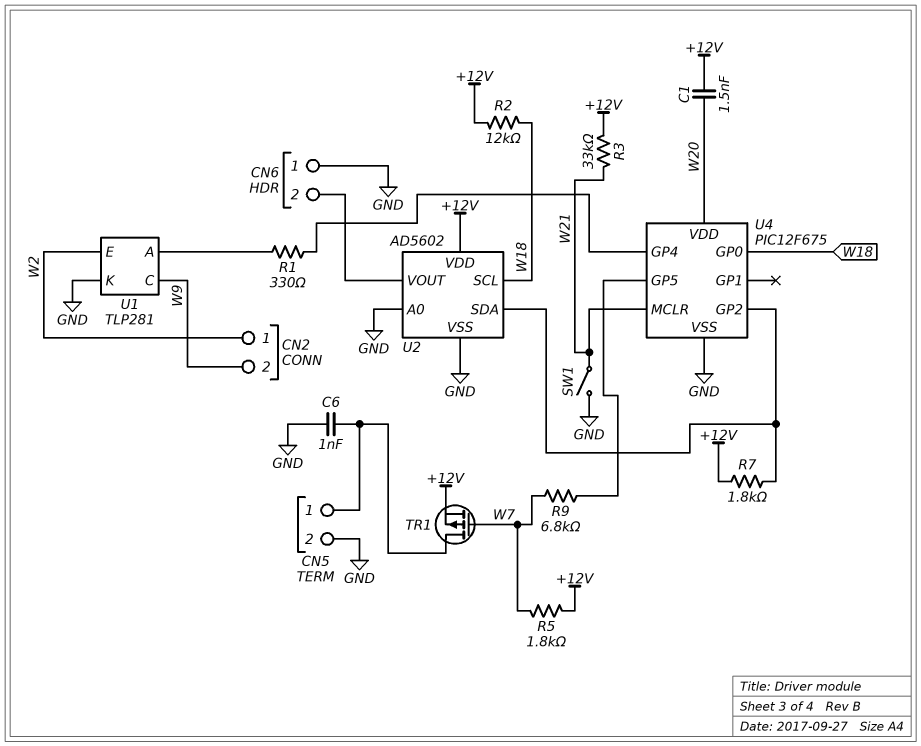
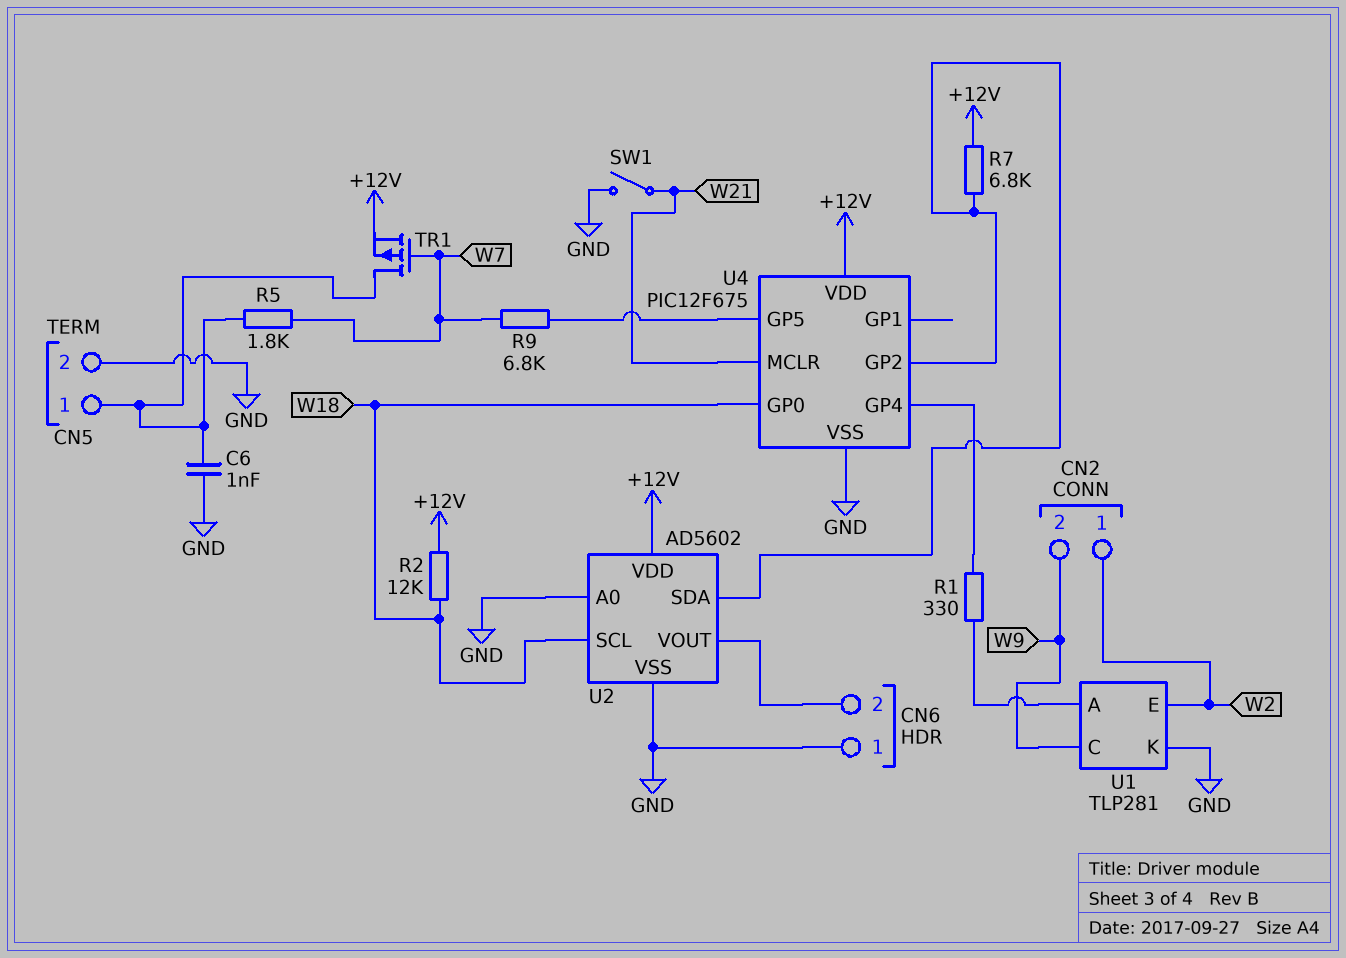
C1: 1.5nF (+12V, W20) -> none
R3: 33k (+12V, W21) -> none
R5: 1.8k (+12V, W7) -> 1.8k (CN5/1, W7)
R7: 1.8k (+12V, U2/SDA) -> 6.8k (+12V, U2/SDA)
U4 pin VDD: W20 -> +12V

